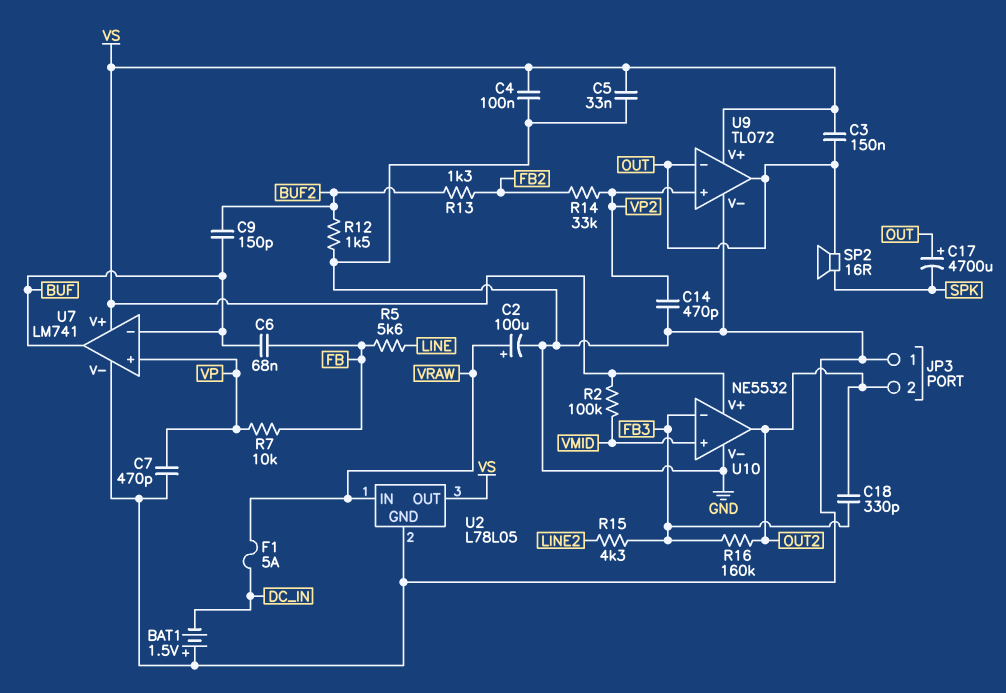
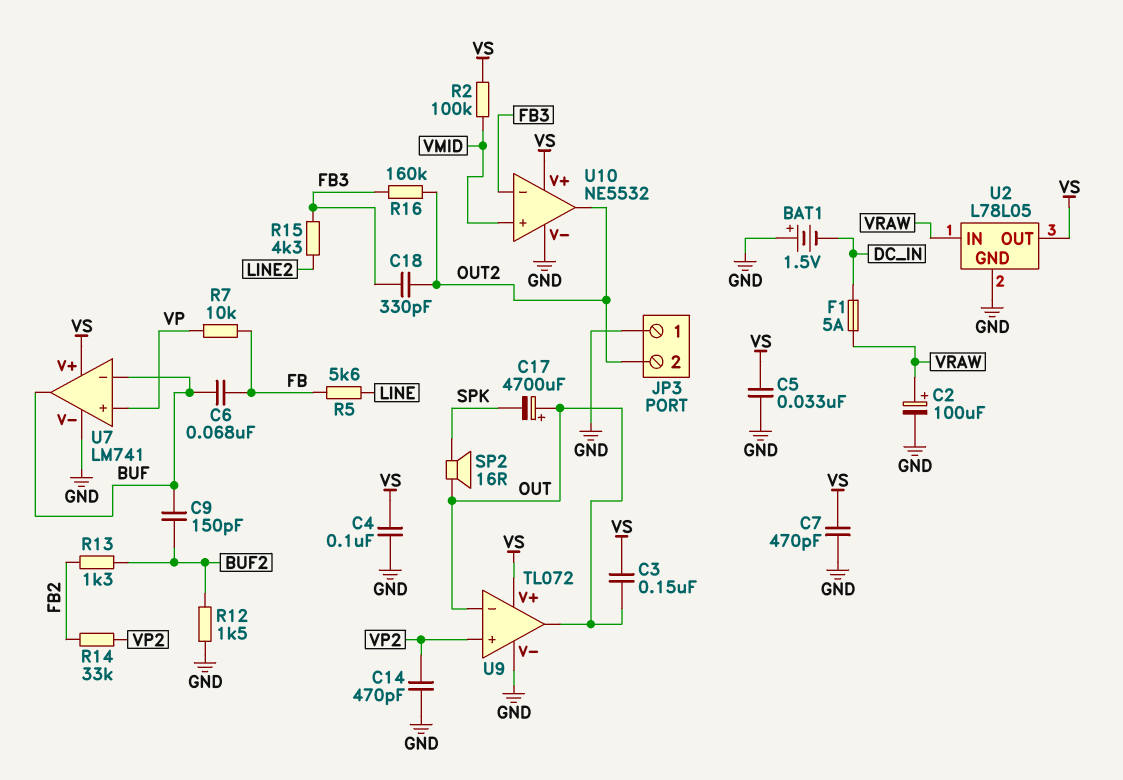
C7: 470pF (GND, VP) -> 470pF (GND, VS)

